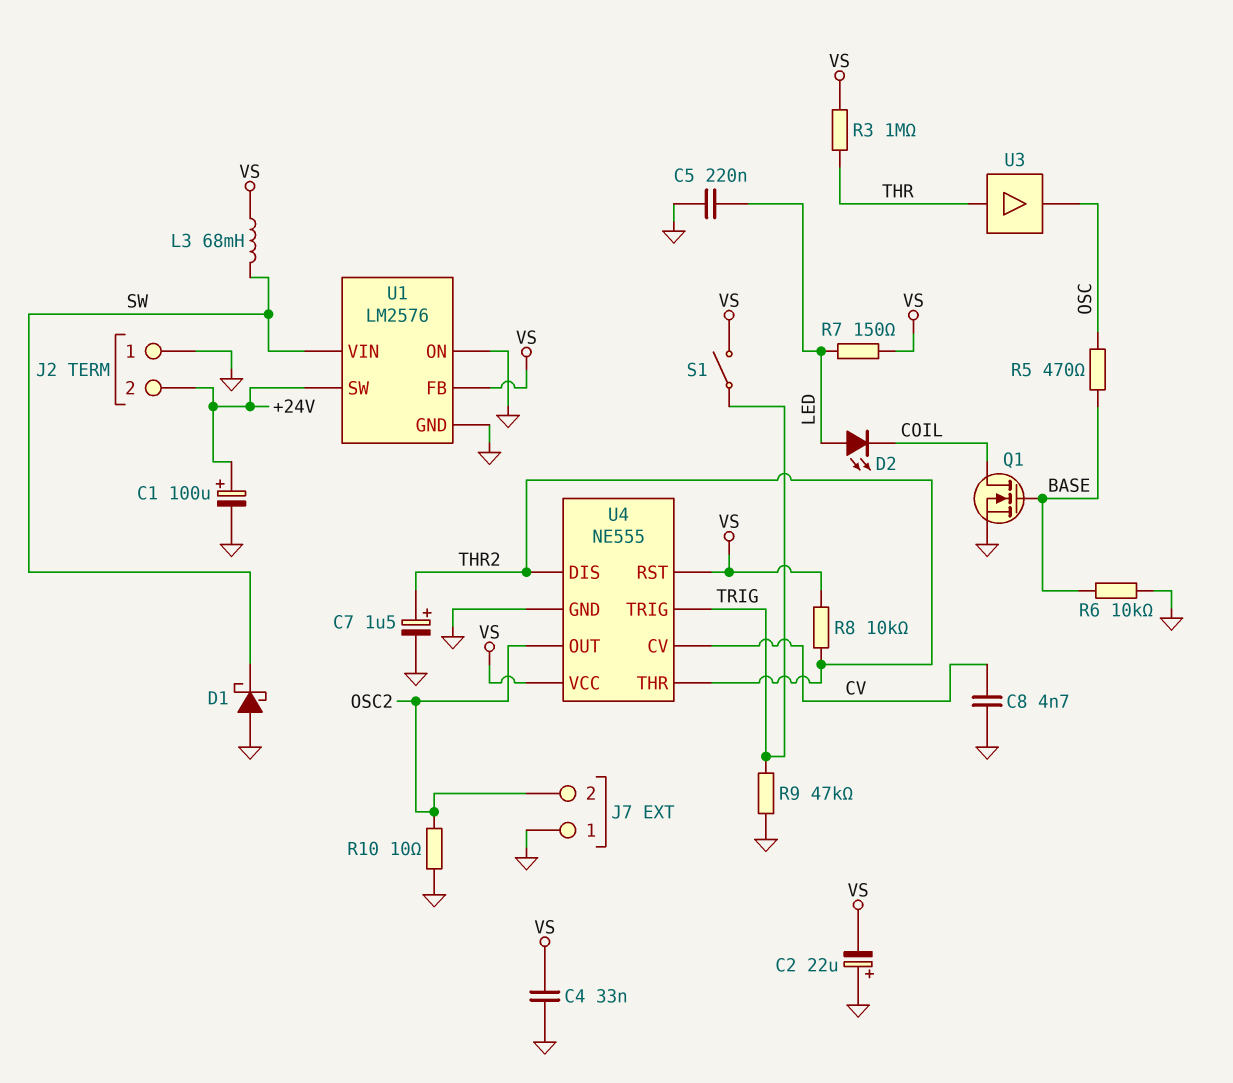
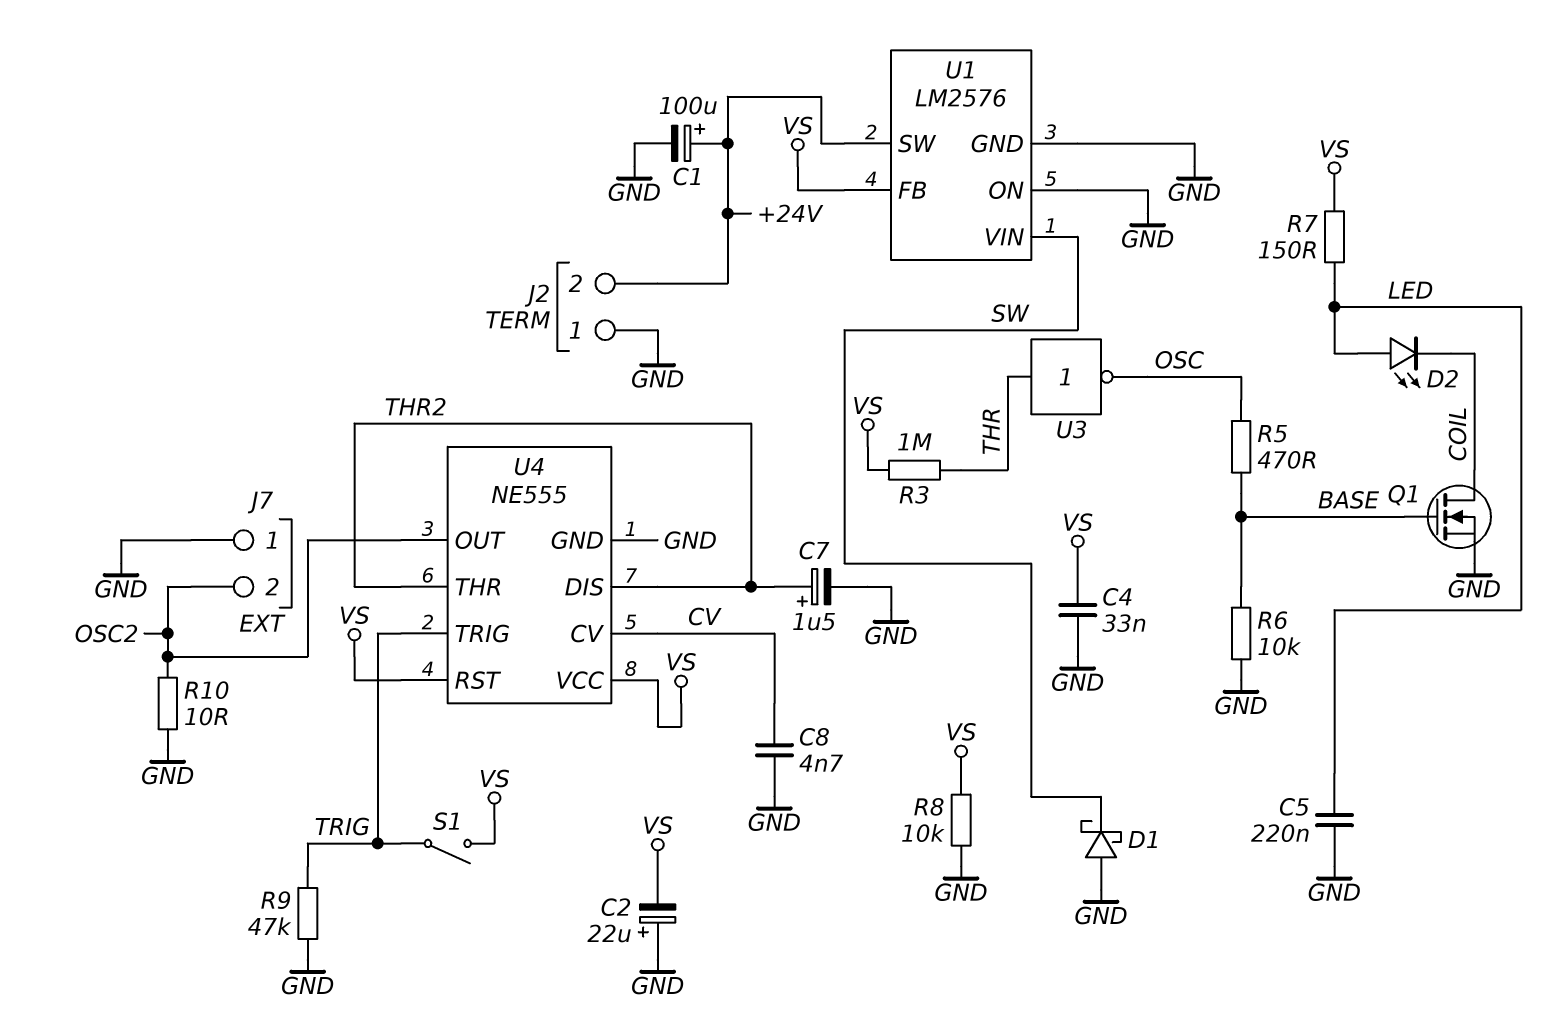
L3: 68mH (SW, VS) -> none
R8: 10k (THR2, VS) -> 10k (GND, VS)
U3: buffer (in THR, out OSC) -> NOT (in THR, out OSC)

